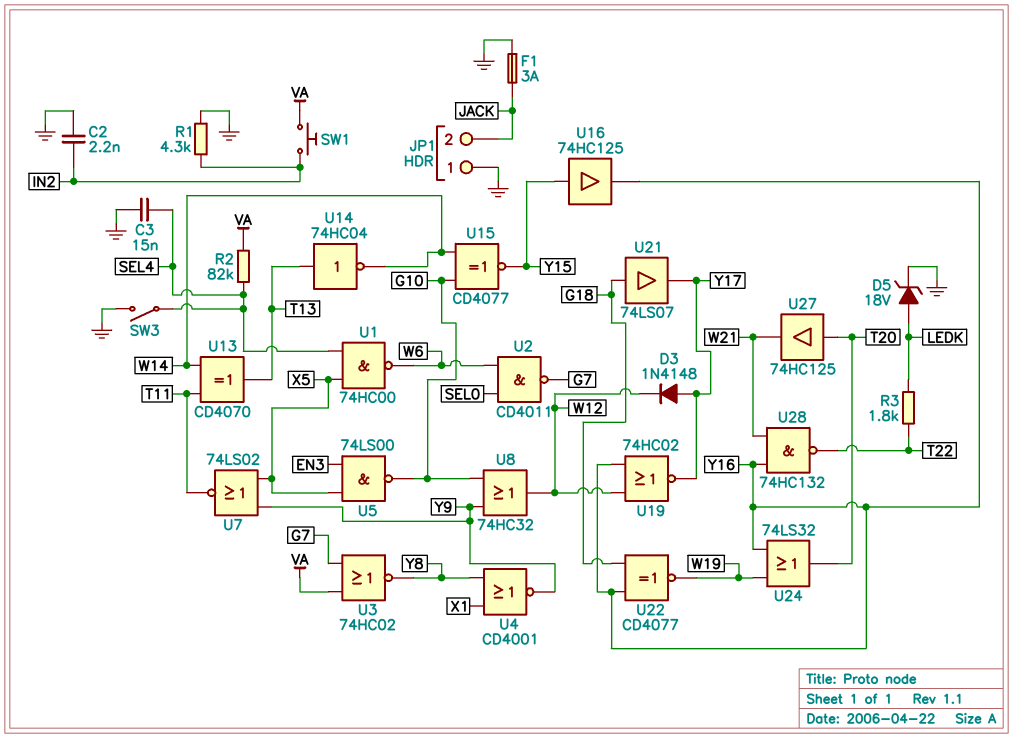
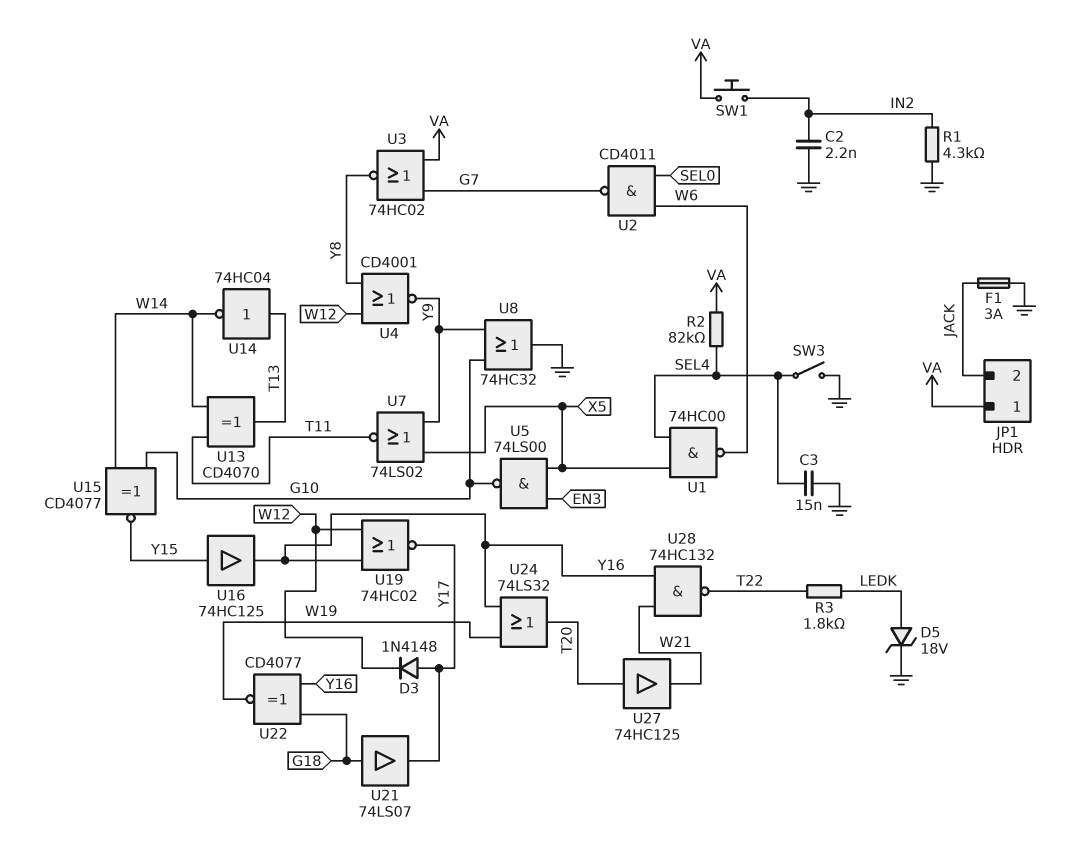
JP1 pin 1: GND -> VA
U4: NOR CD4001 (in X1, in Y8, out Y9) -> NOR CD4001 (in W12, in Y8, out Y9)
U8: OR 74HC32 (in G10, in Y9, out W12) -> OR 74HC32 (in G10, in Y9, out GND)

